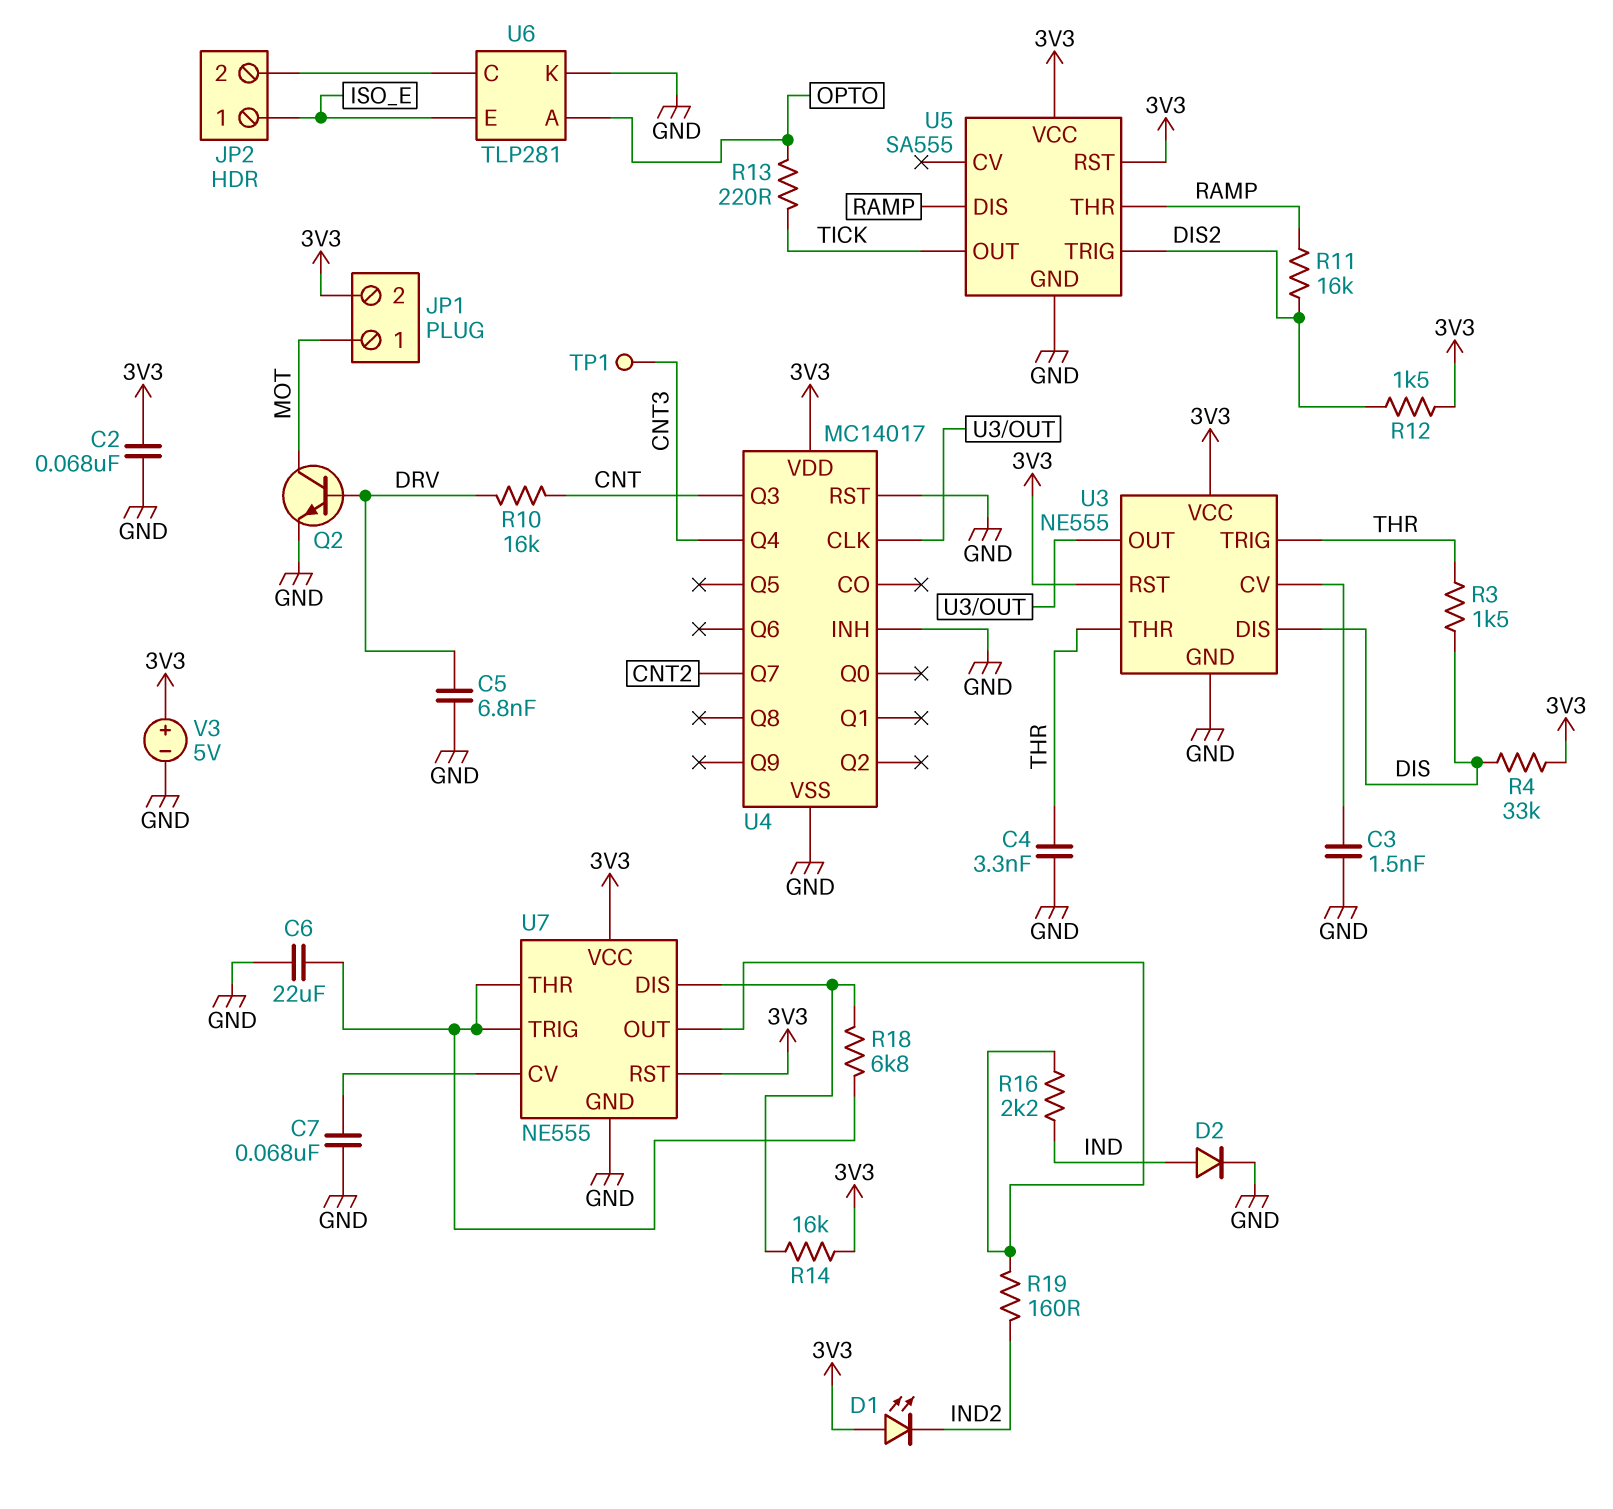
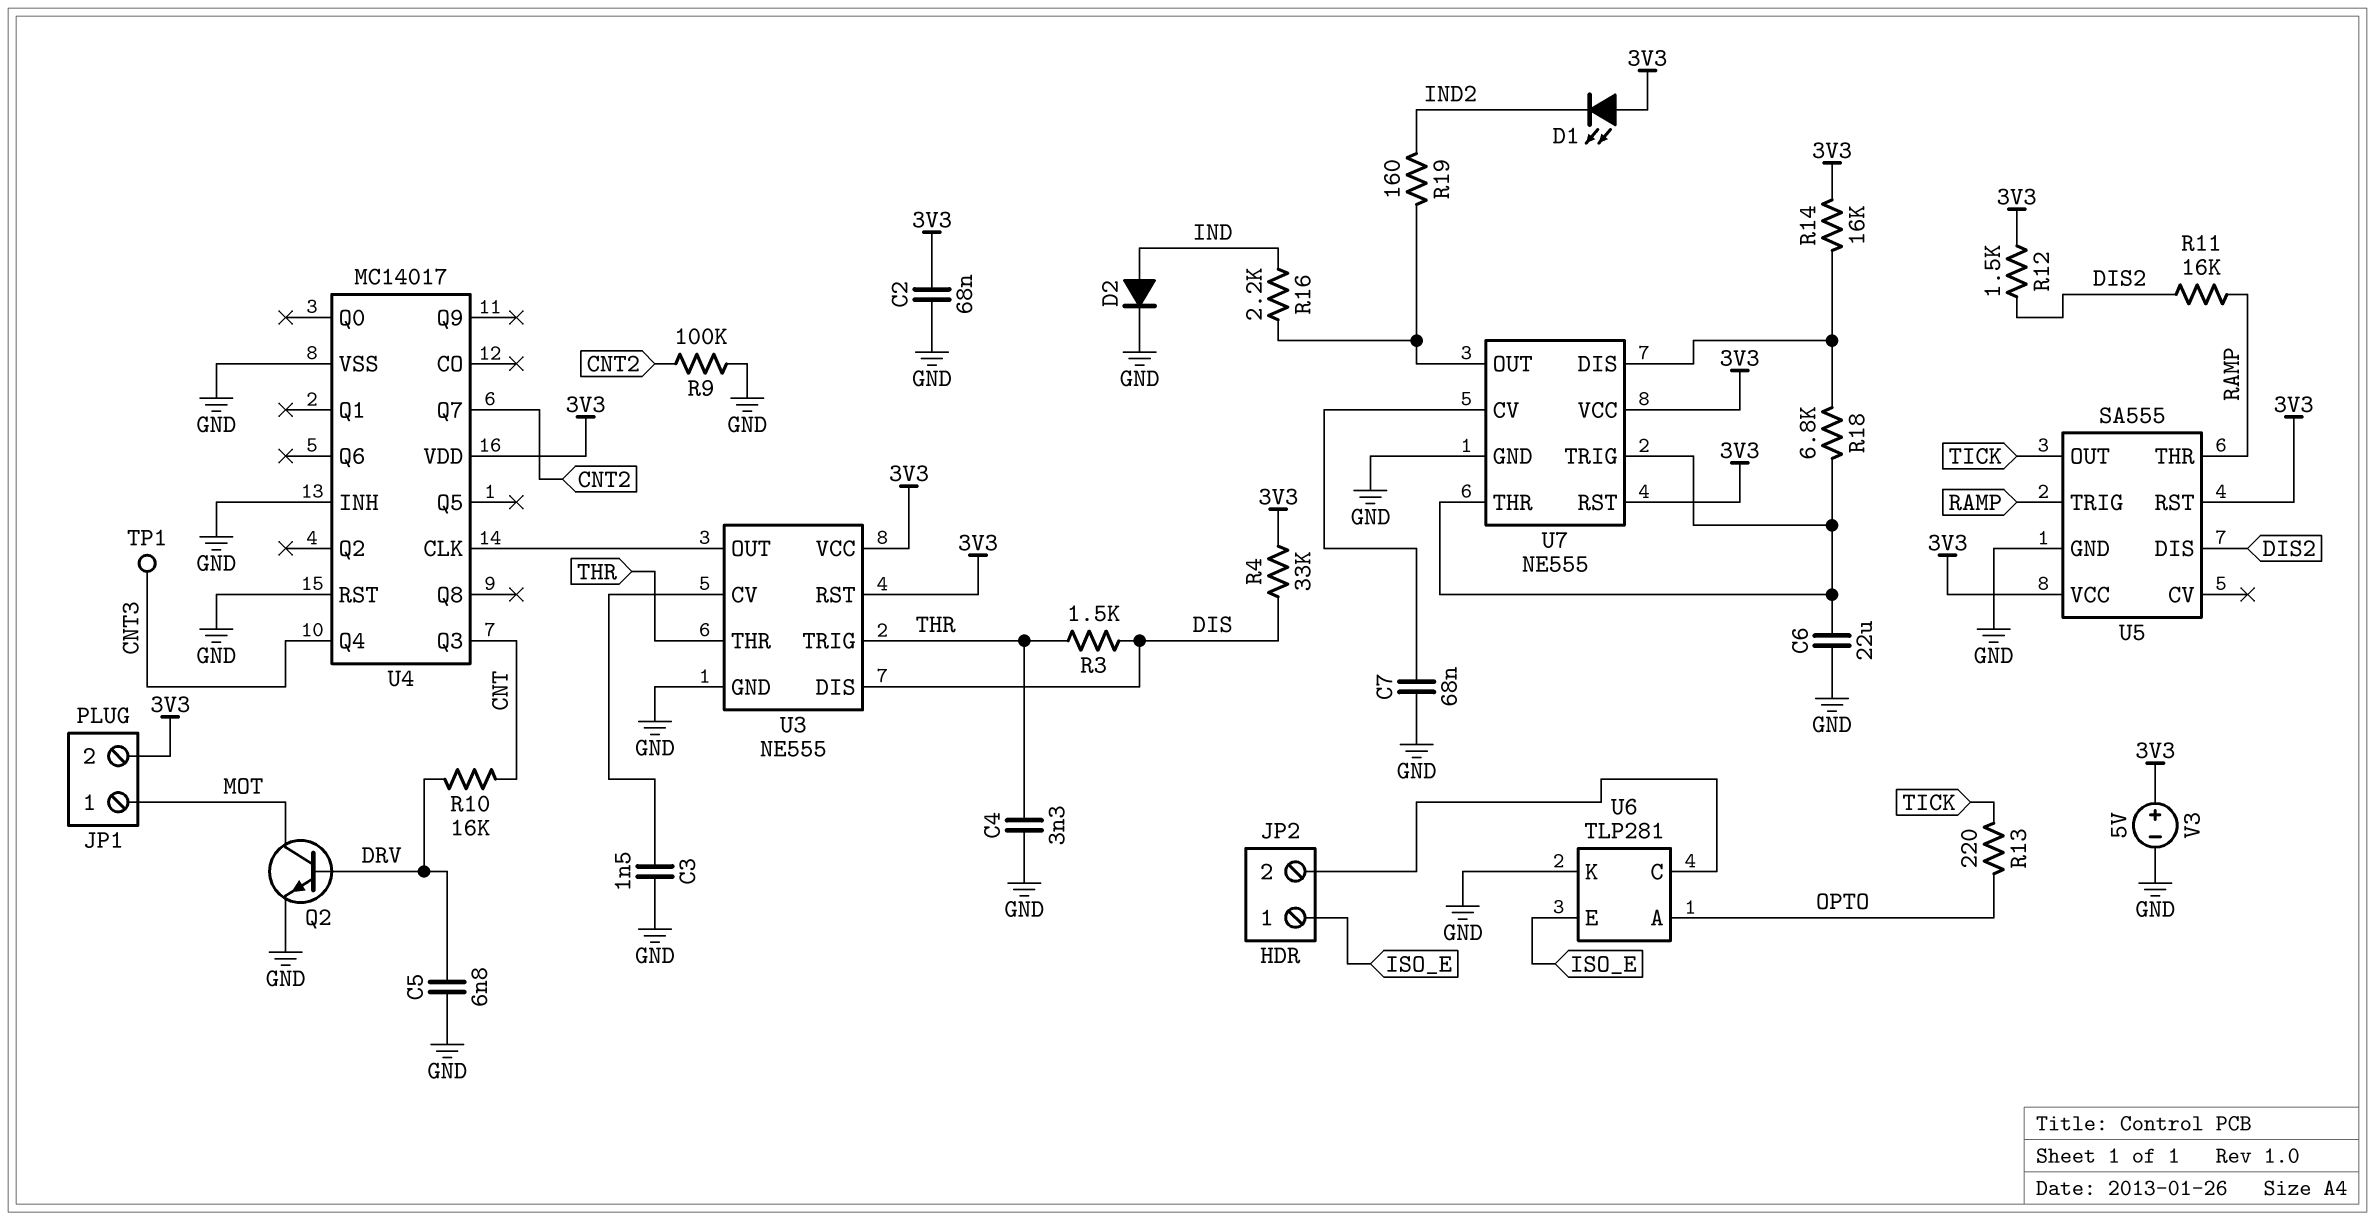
R9: none -> 100k (CNT2, GND)
U5 pin DIS: RAMP -> DIS2
U5 pin TRIG: DIS2 -> RAMP

